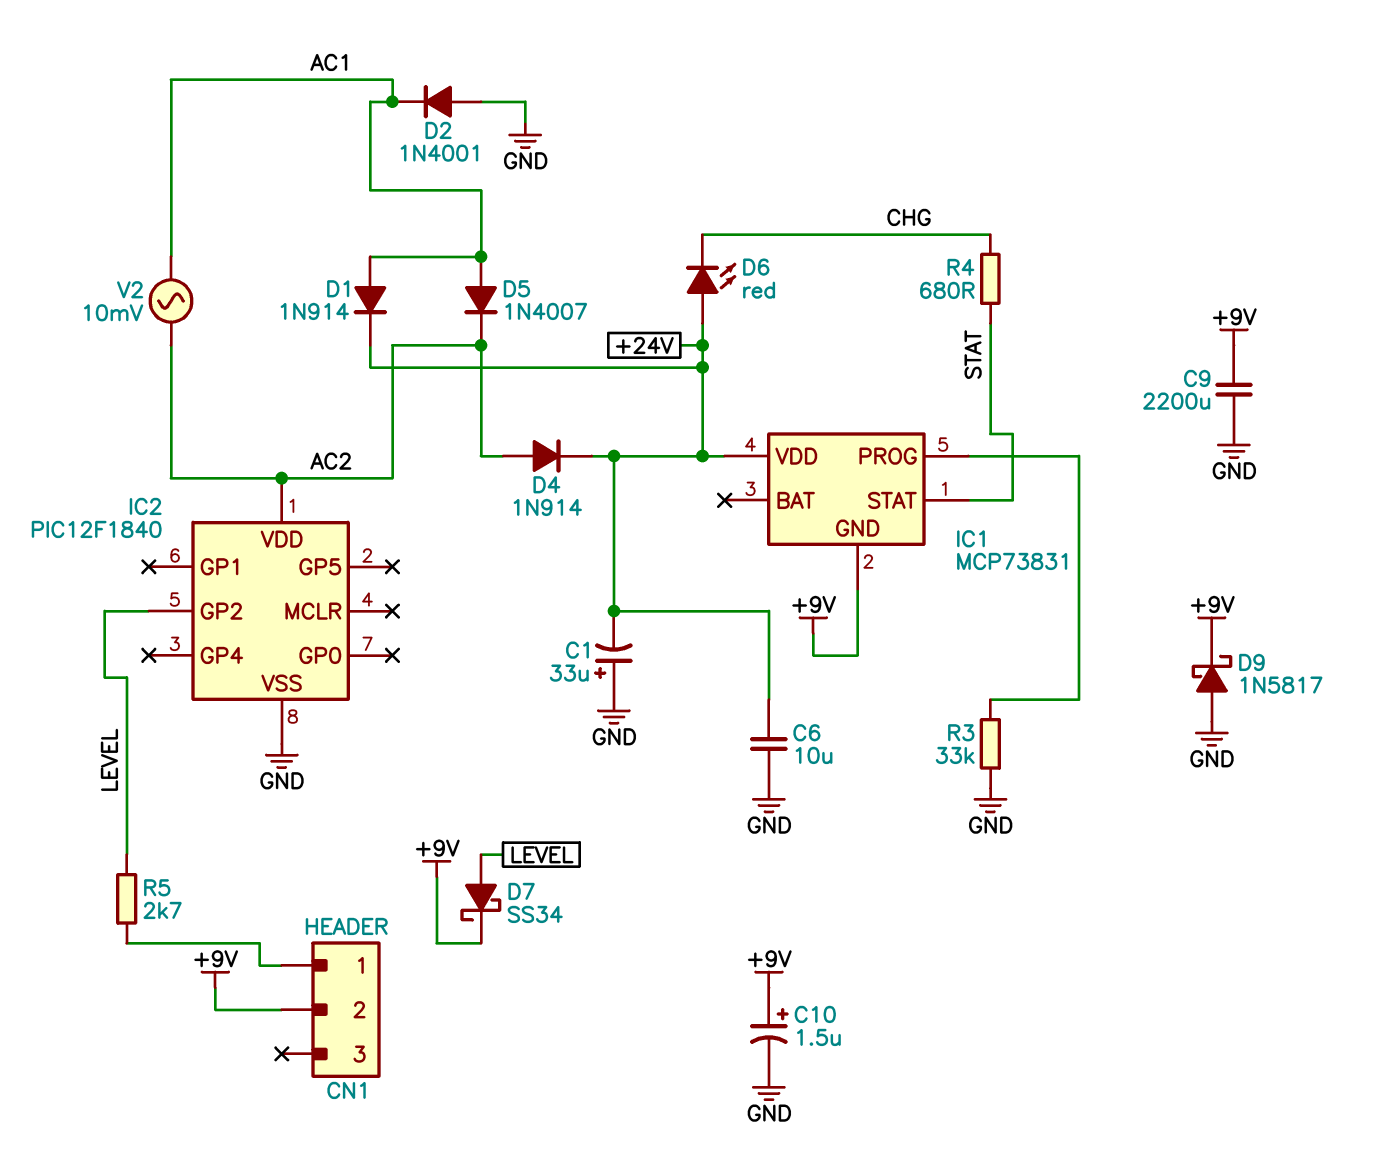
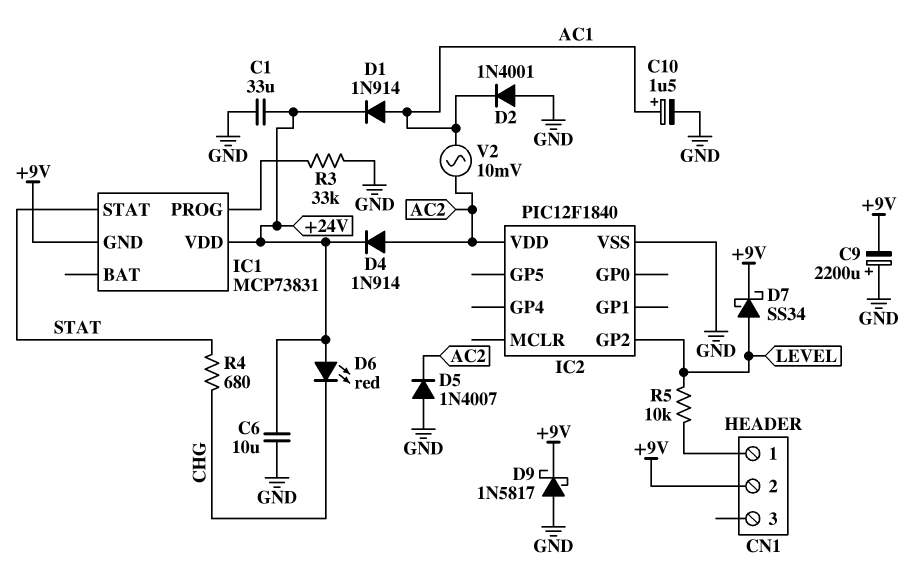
C1: 33uF (plus GND, minus +24V) -> 33uF (+24V, GND)
C9: 2200uF (+9V, GND) -> 2200uF (plus GND, minus +9V)
C10: 1.5uF (plus +9V, minus GND) -> 1.5uF (plus AC1, minus GND)
D5: diode 1N4007 (A AC1, K AC2) -> diode 1N4007 (A GND, K AC2)
R5: 2.7k (CN1/1, LEVEL) -> 10k (CN1/1, LEVEL)

